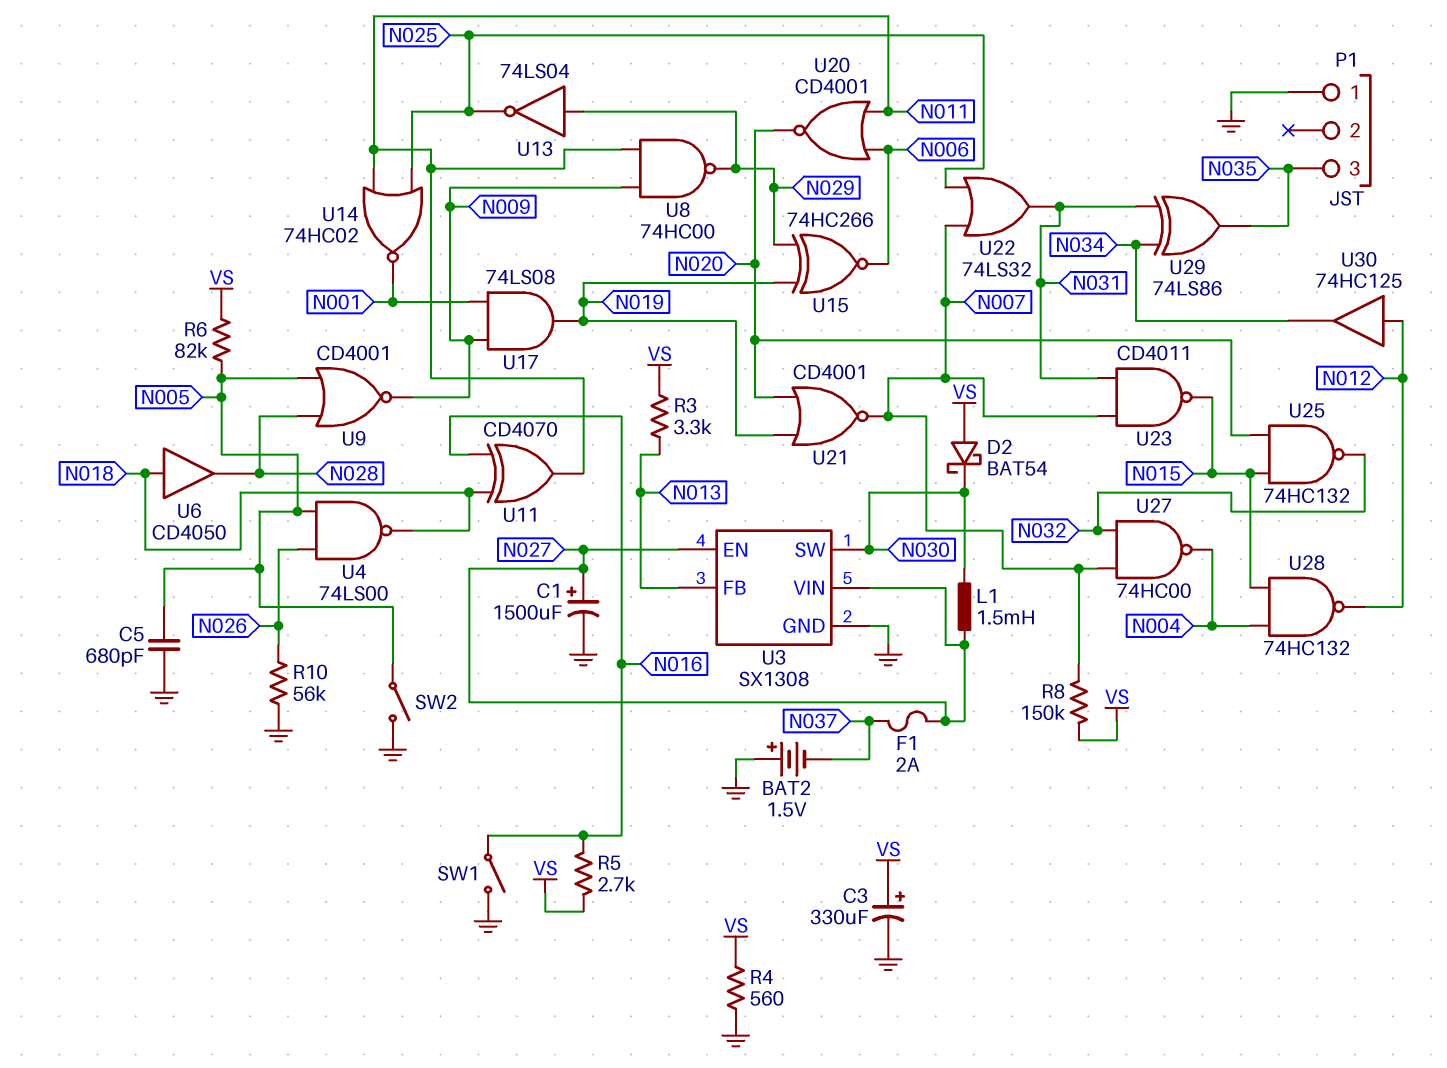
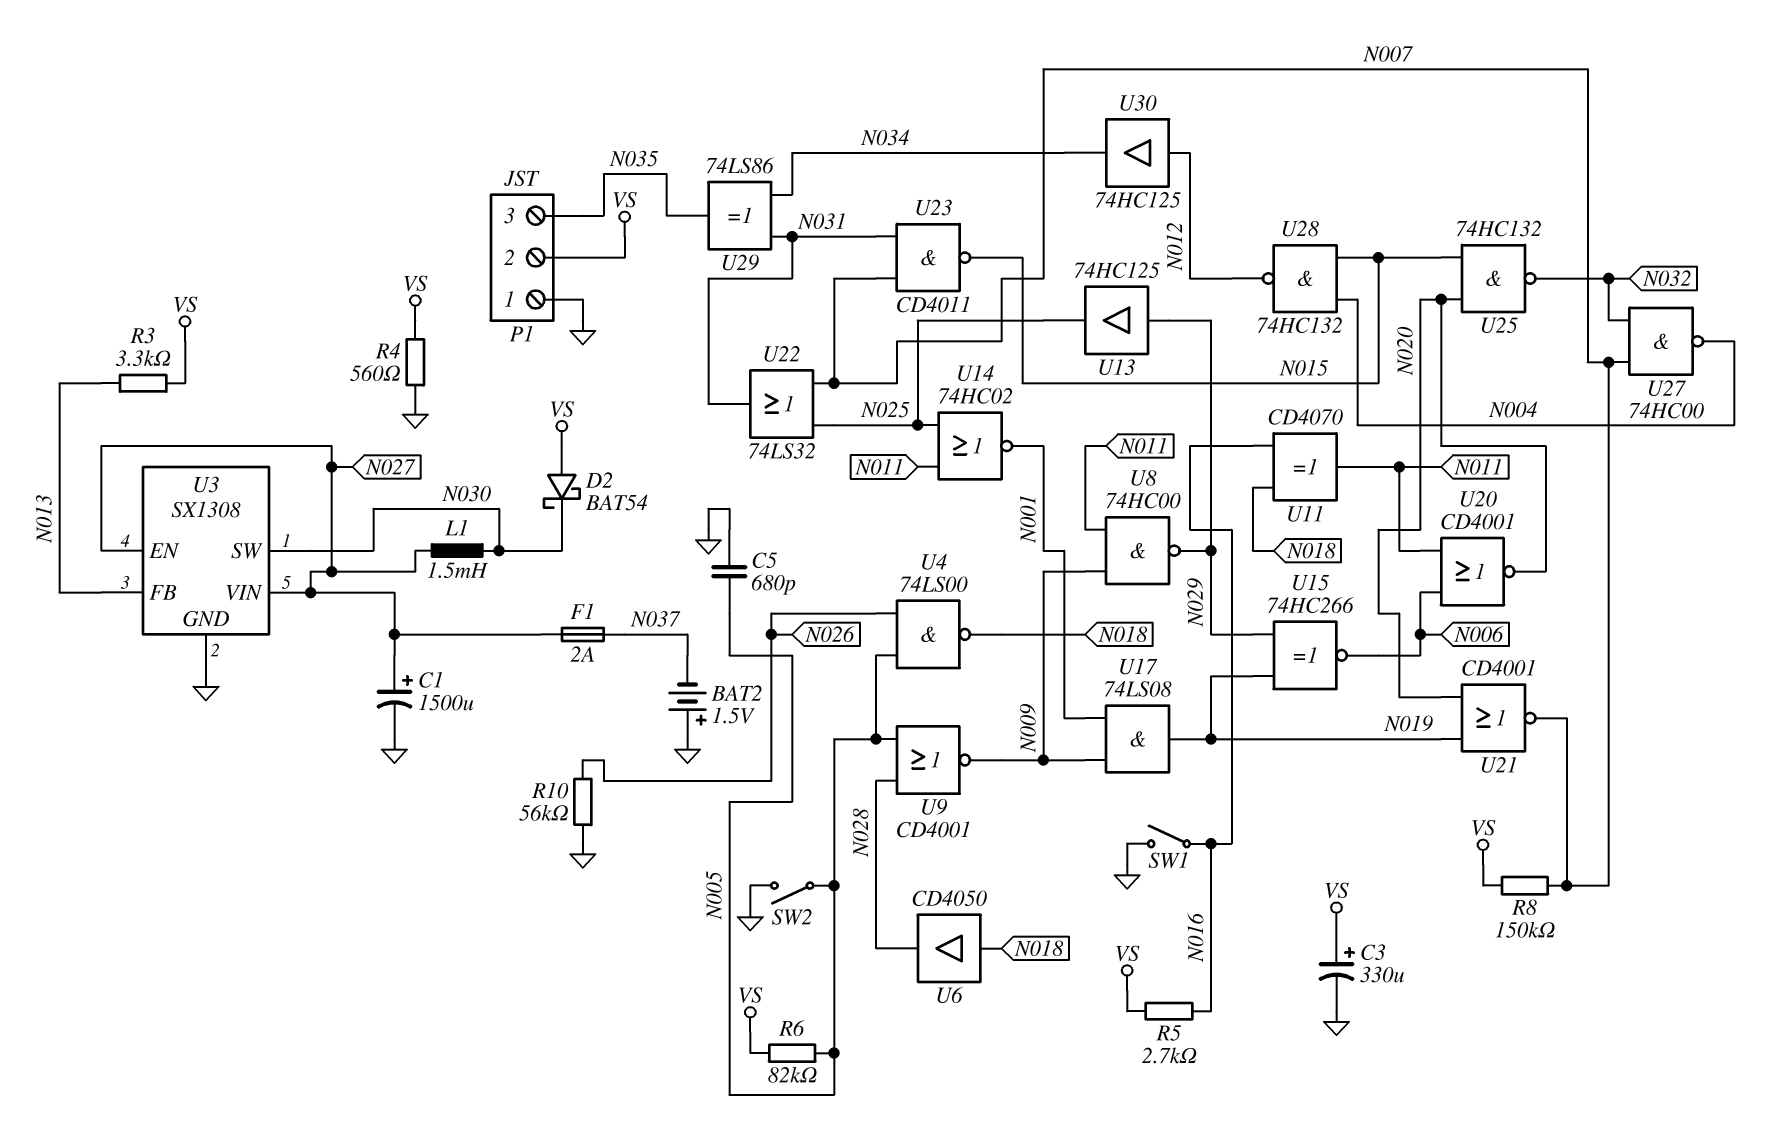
P1 pin 2: none -> VS
U13: NOT 74LS04 (in N029, out N025) -> buffer 74HC125 (in N029, out N025)

